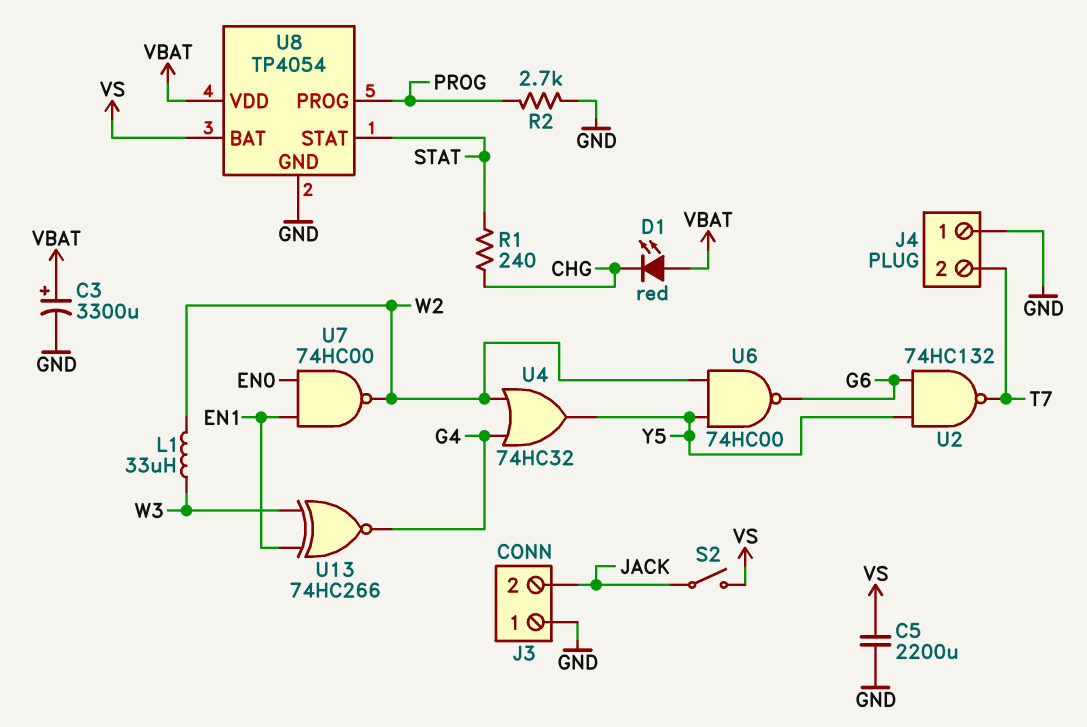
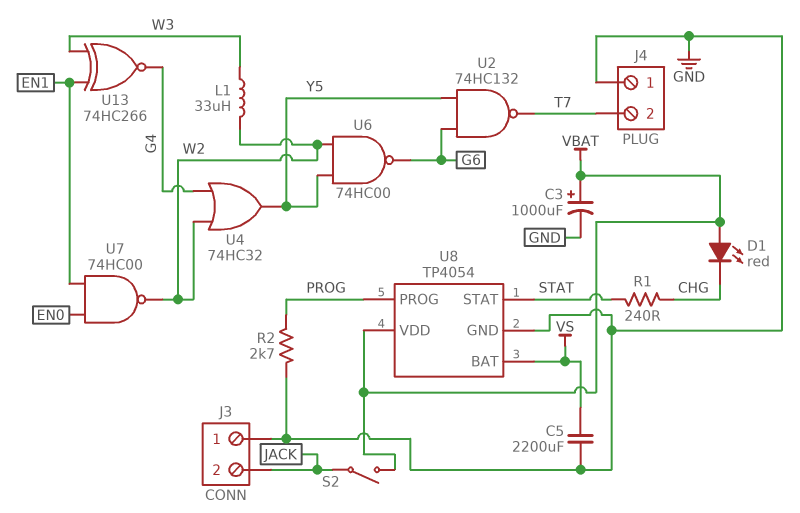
C3: 3300uF (plus VBAT, minus GND) -> 1000uF (plus VBAT, minus GND)
S2: switch (JACK, VS) -> switch (JACK, VBAT)

